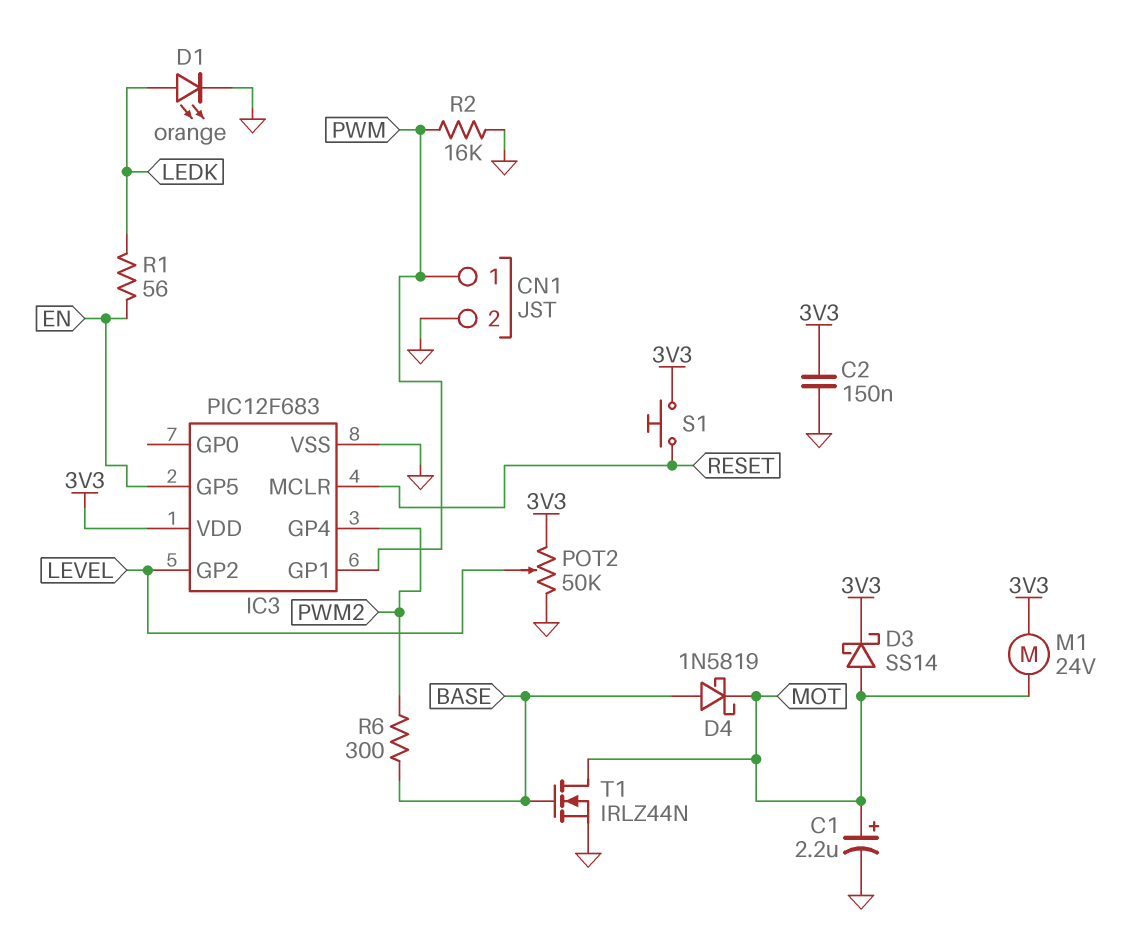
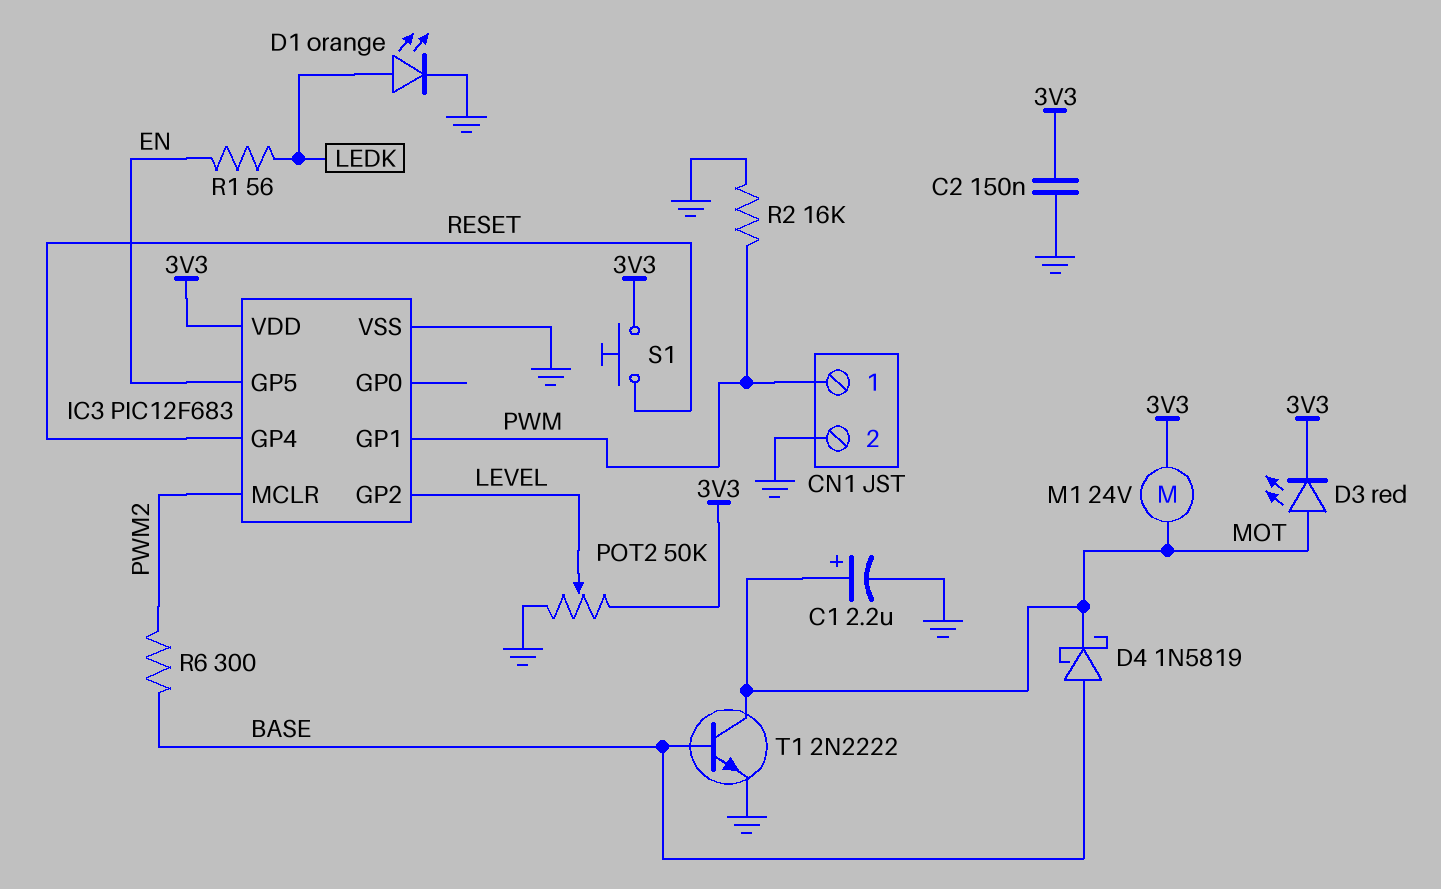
D3: schottky SS14 (A MOT, K 3V3) -> LED red (A MOT, K 3V3)
IC3 pin GP4: PWM2 -> RESET
IC3 pin MCLR: RESET -> PWM2
T1: NMOS IRLZ44N (G BASE, D MOT, S GND) -> NPN 2N2222 (B BASE, C MOT, E GND)

